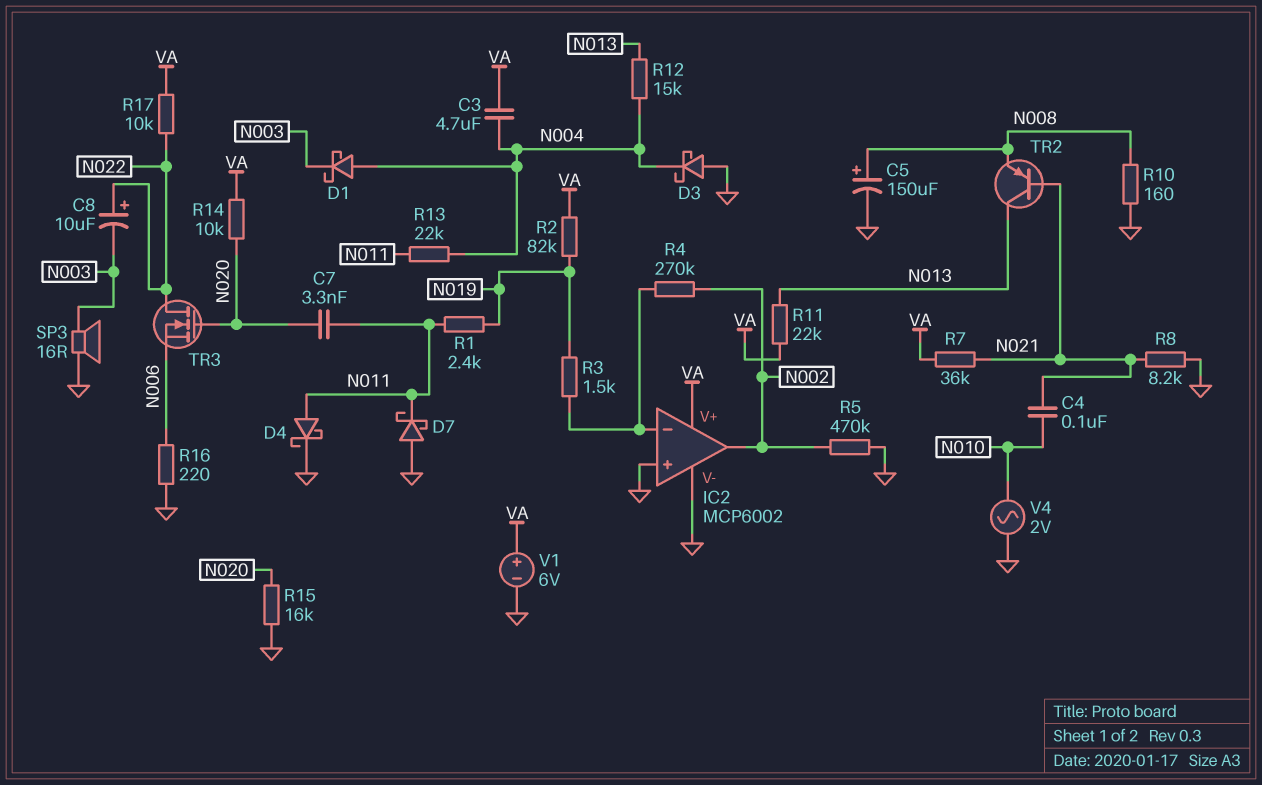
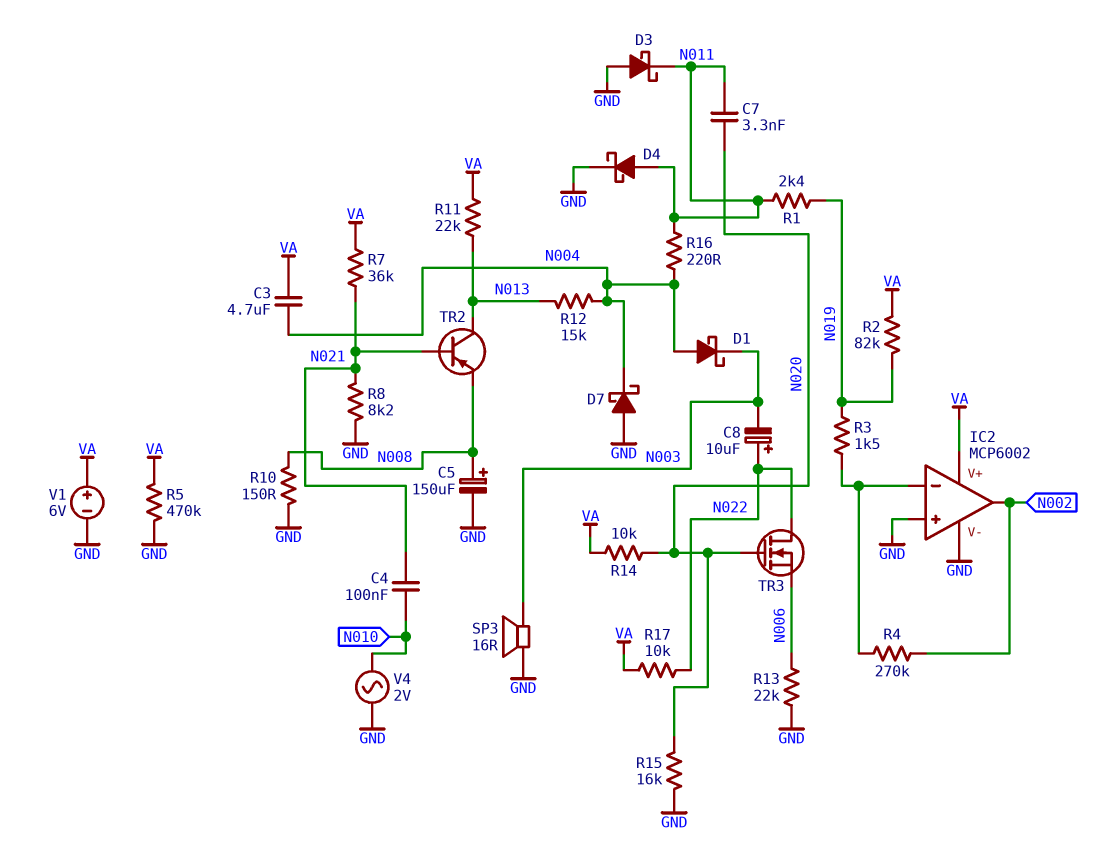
D3: schottky (A GND, K N004) -> schottky (A GND, K N011)
D7: schottky (A GND, K N011) -> schottky (A GND, K N004)
R5: 470k (GND, N002) -> 470k (GND, VA)
R10: 160 (GND, N008) -> 150 (GND, N008)
R13: 22k (N004, N011) -> 22k (GND, N006)
R16: 220 (GND, N006) -> 220 (N004, N011)

